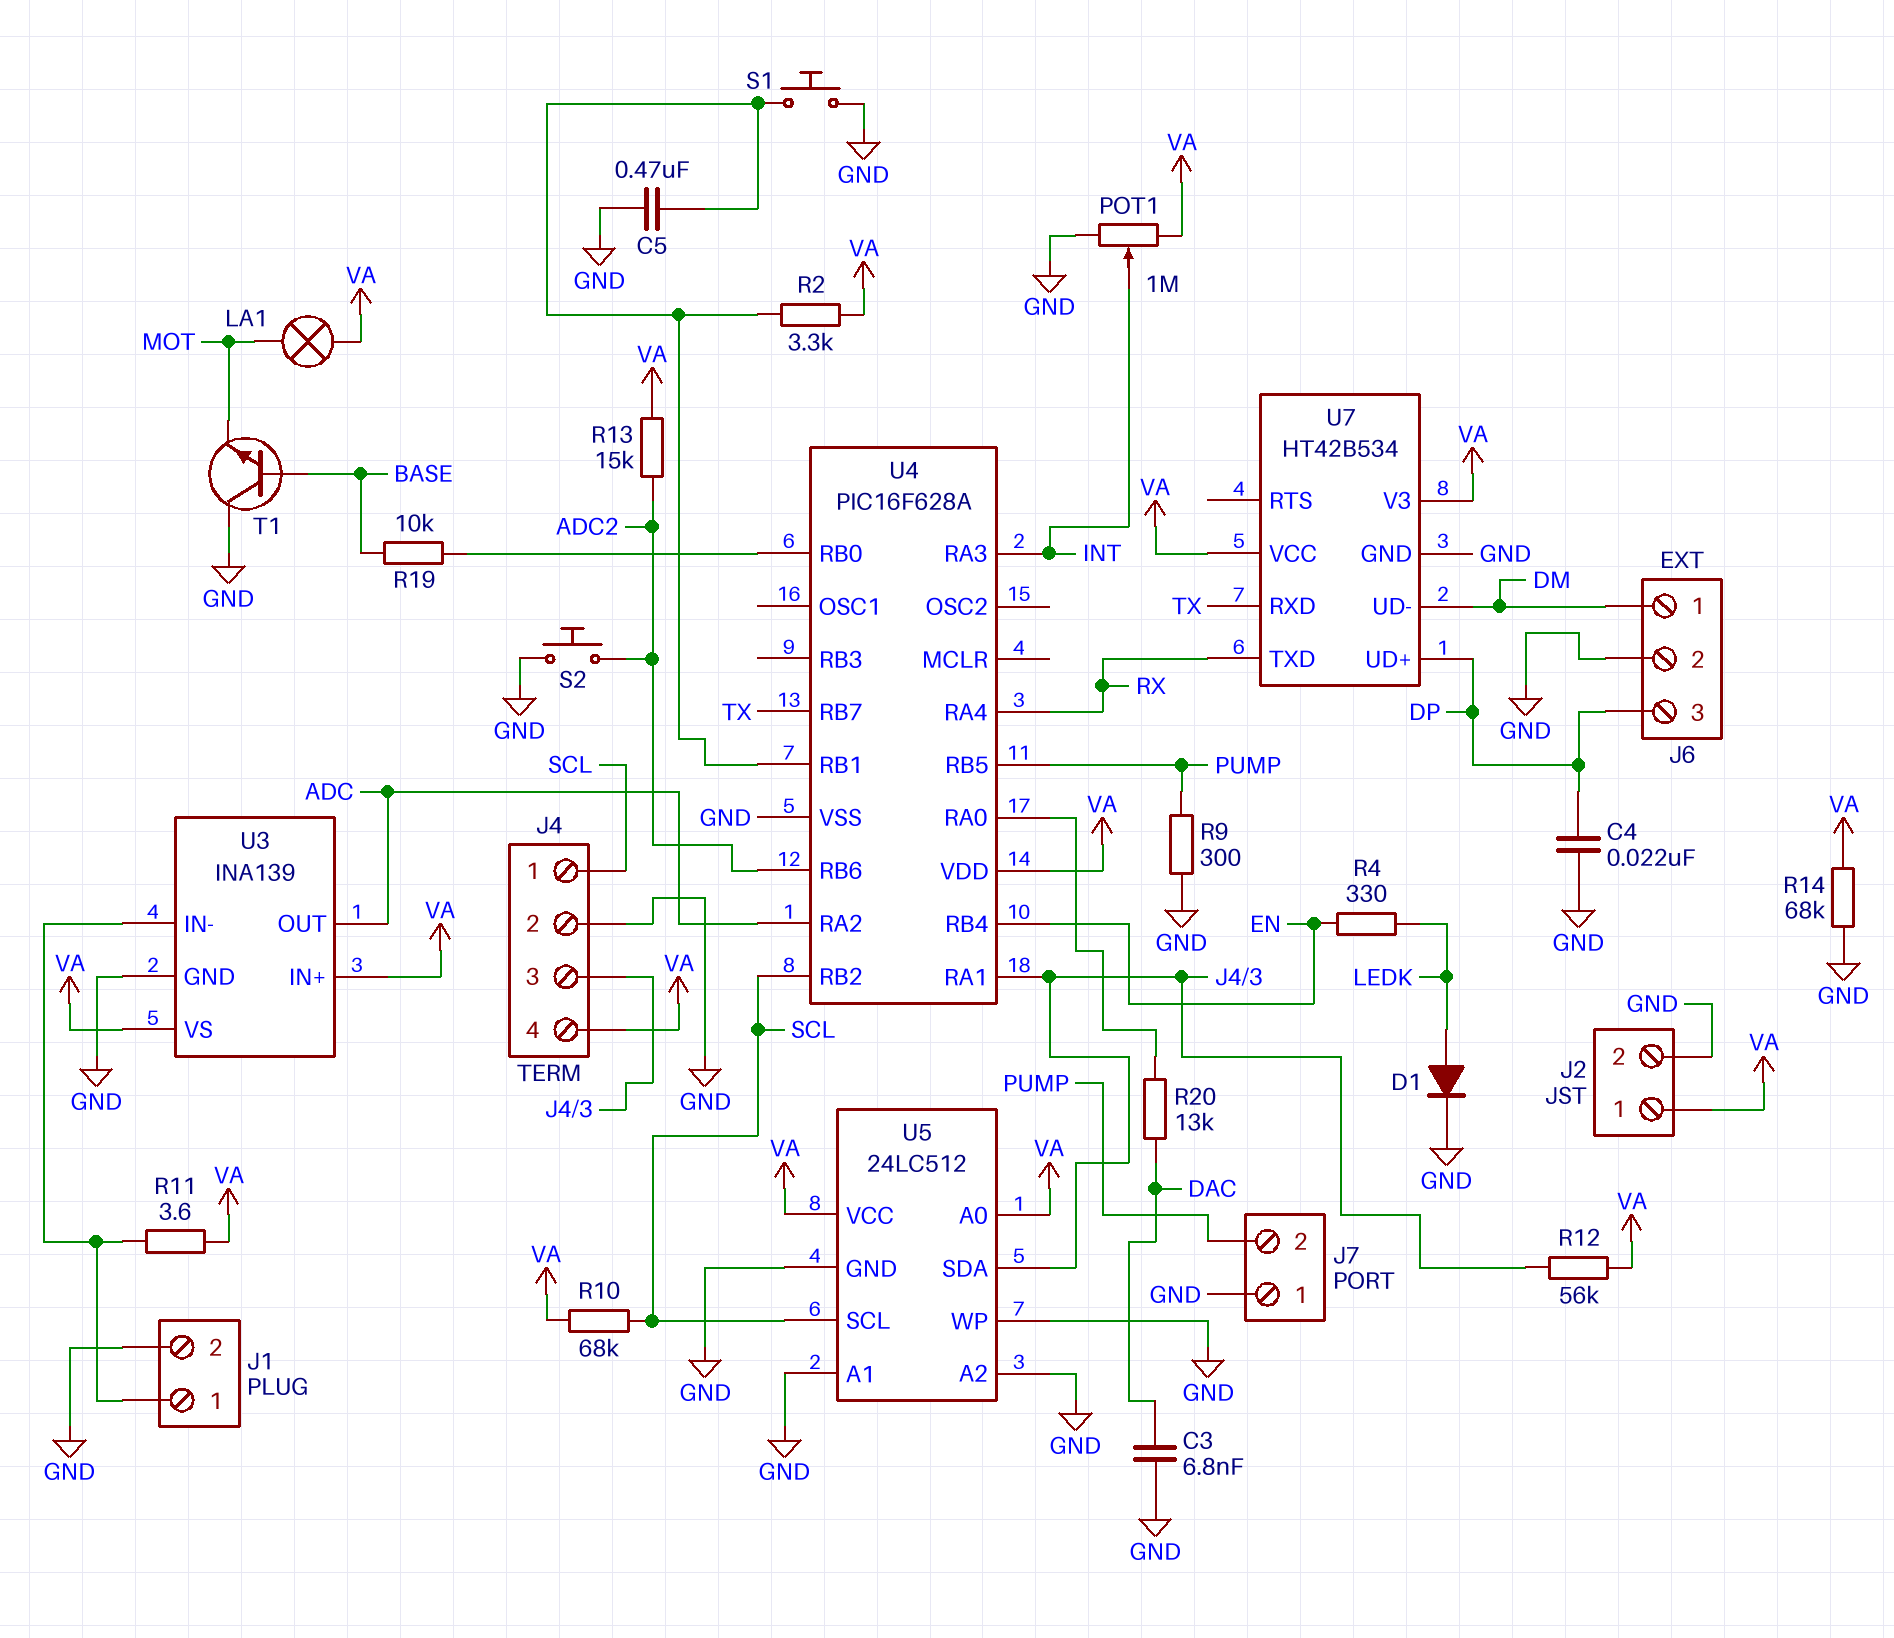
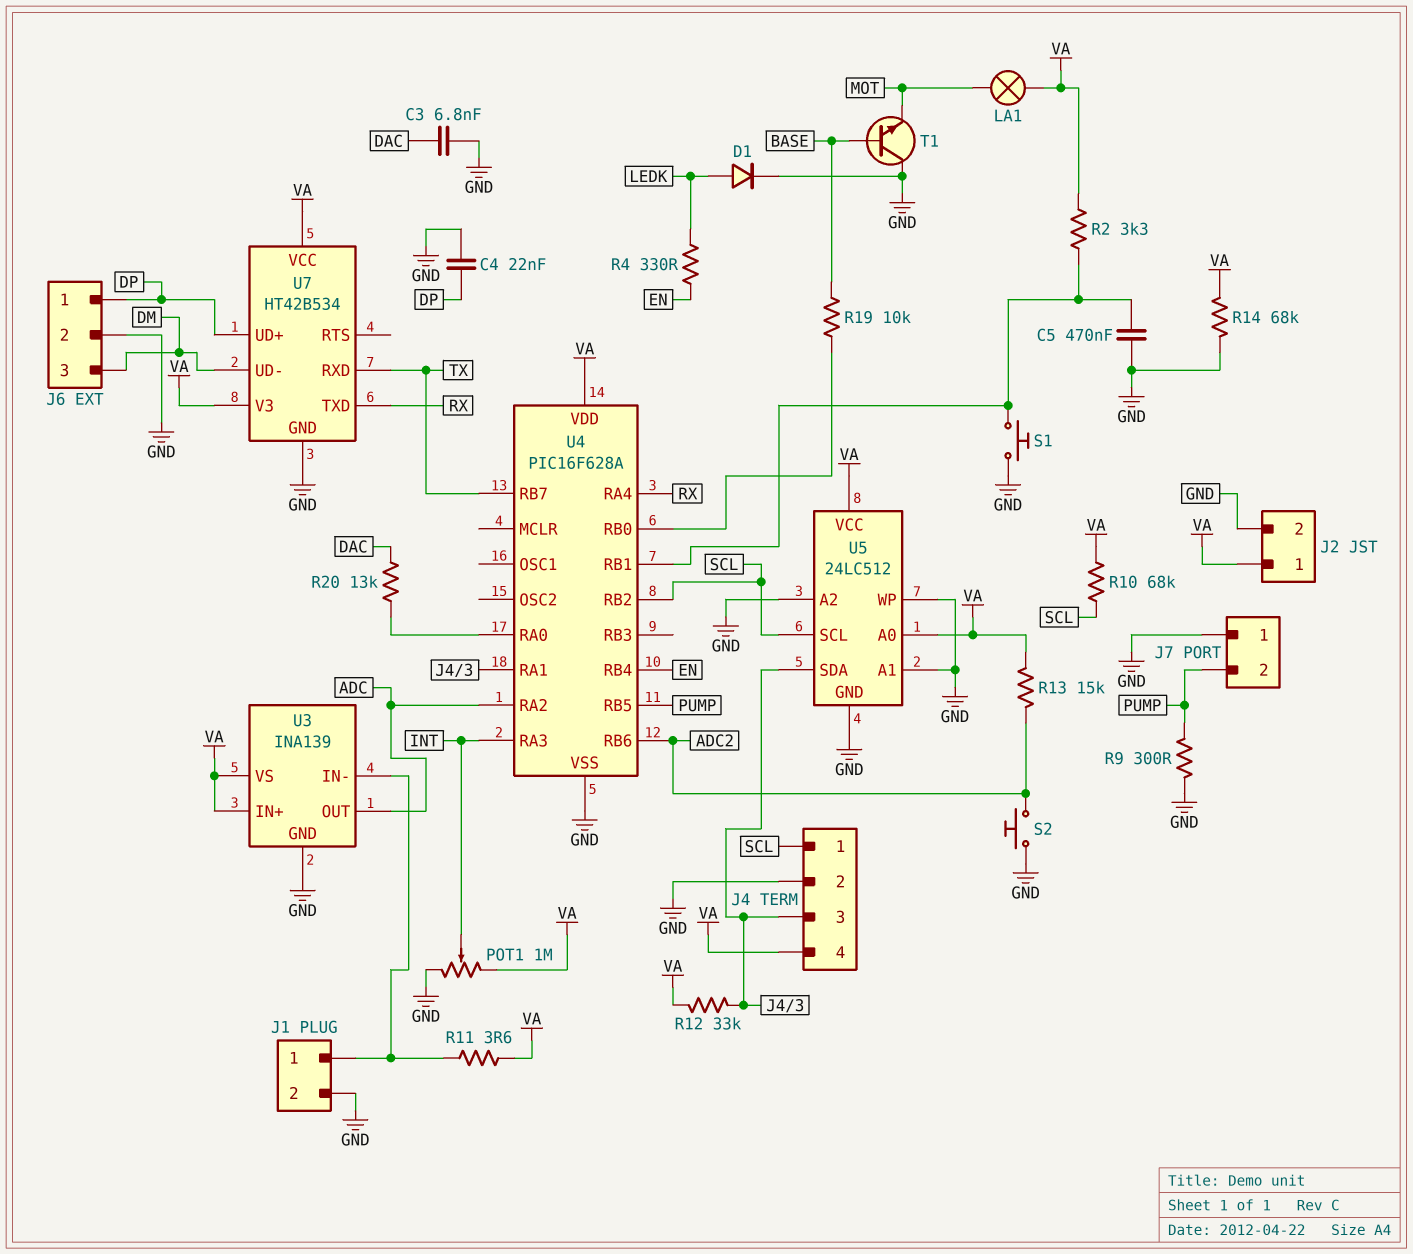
J6 pin 1: DM -> DP
J6 pin 3: DP -> DM
R12: 56k (J4/3, VA) -> 33k (J4/3, VA)

